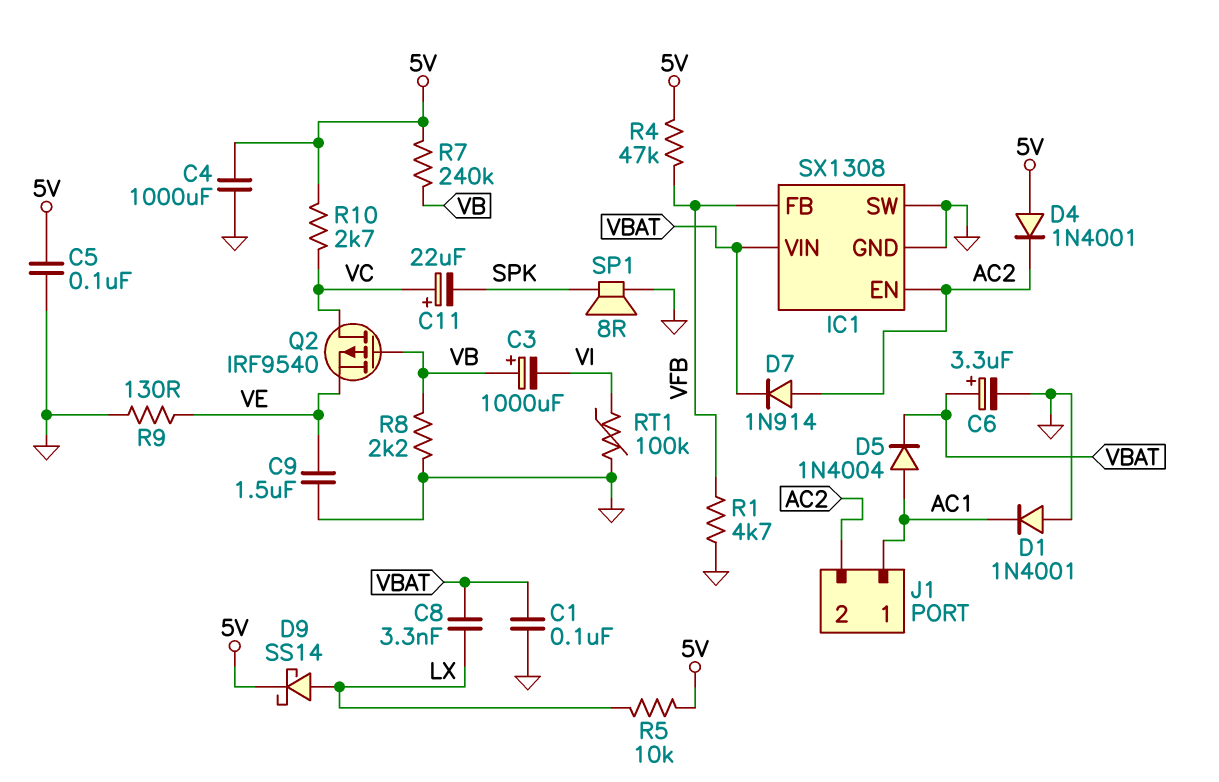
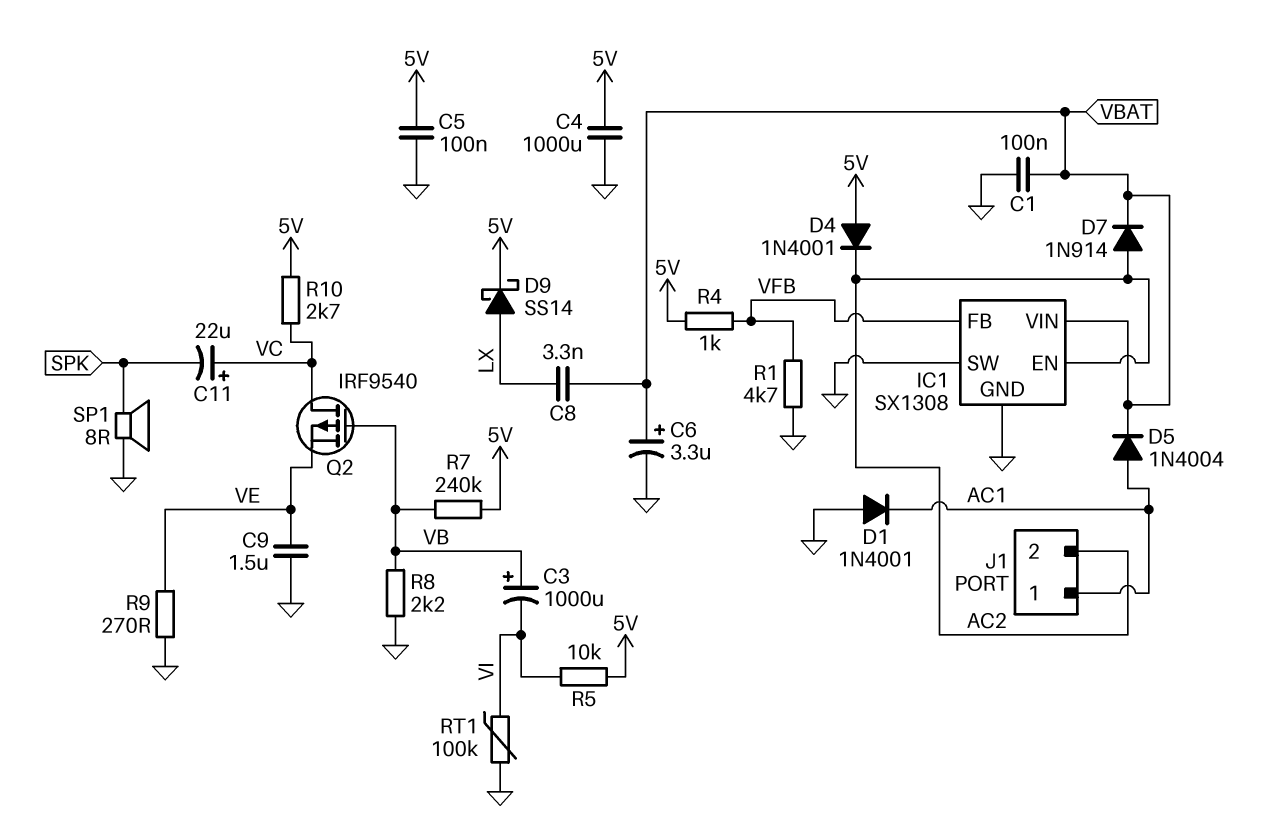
R4: 47k (5V, VFB) -> 1k (5V, VFB)
R5: 10k (5V, LX) -> 10k (5V, VI)
R9: 130 (GND, VE) -> 270 (GND, VE)

